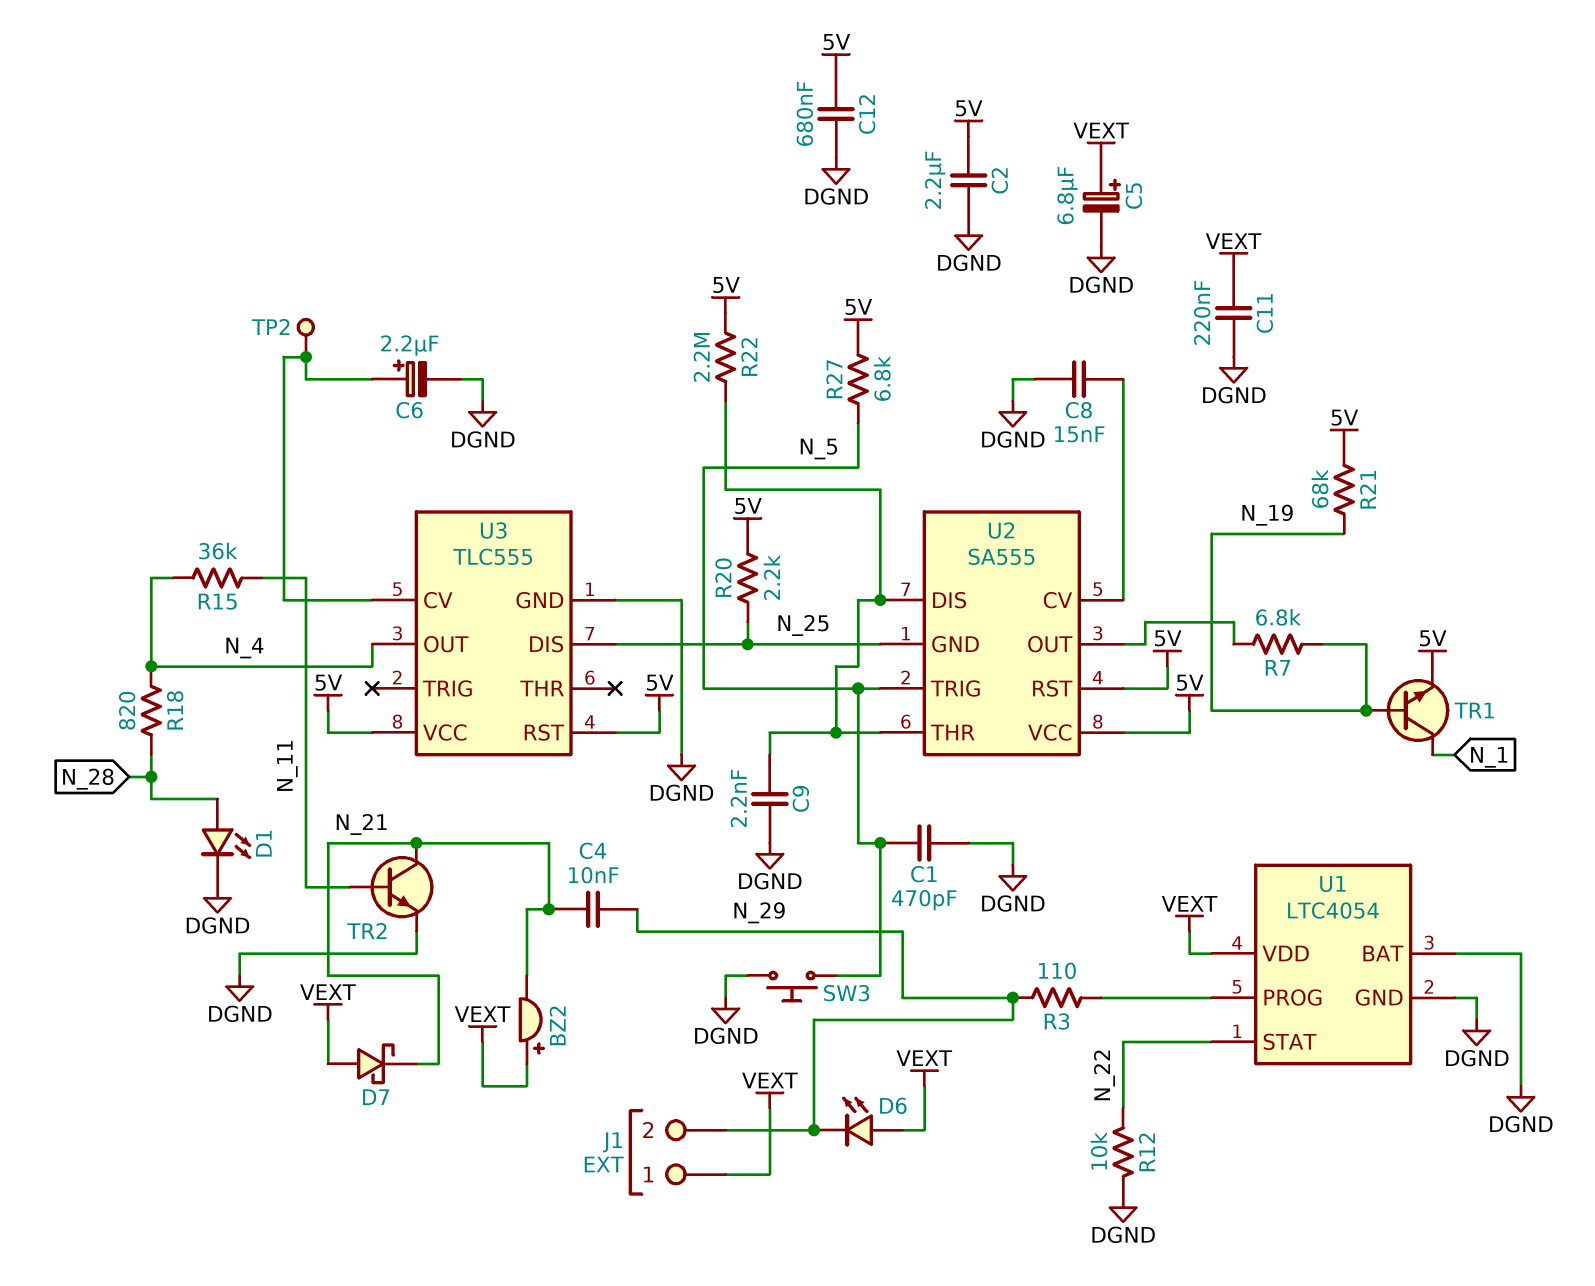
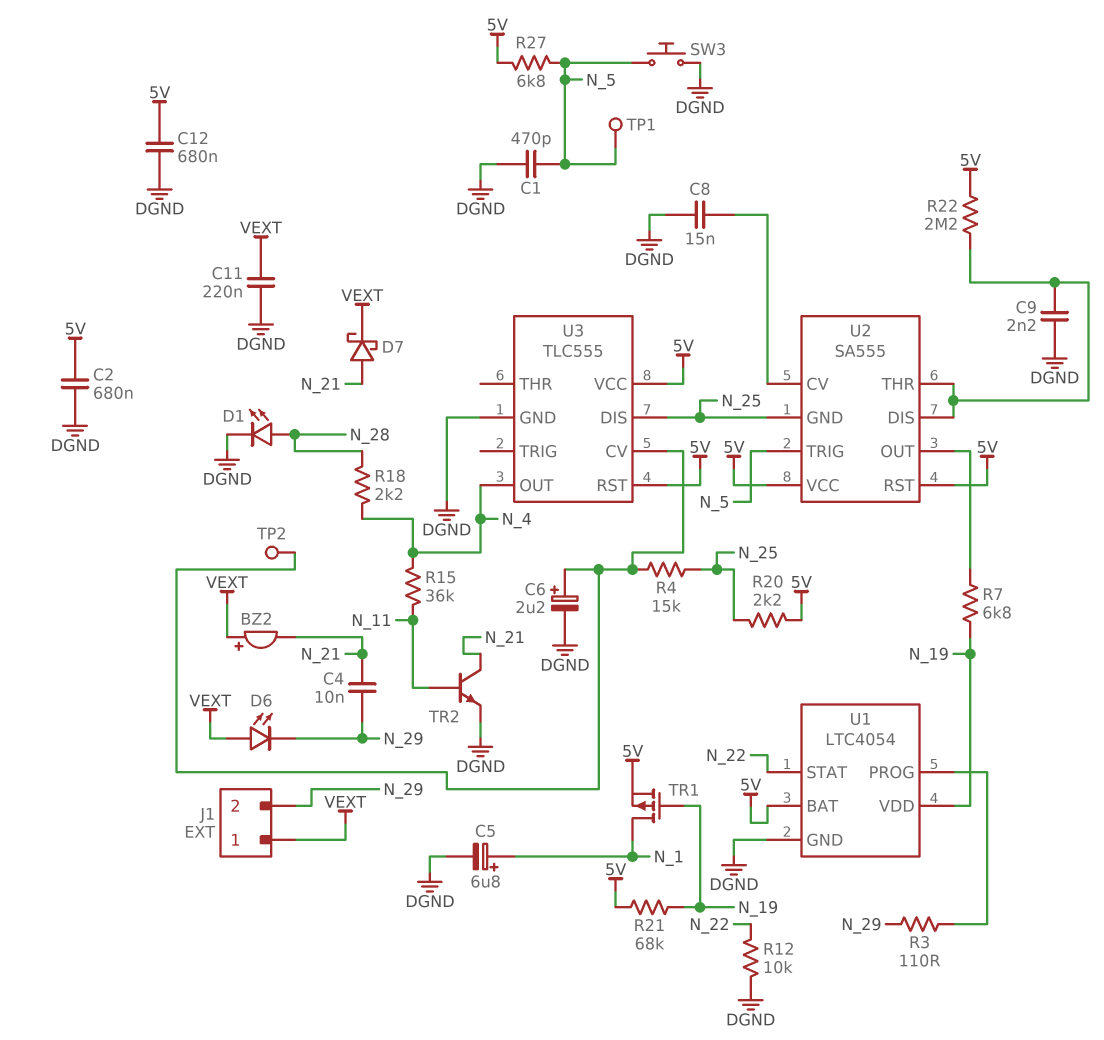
C2: 2.2uF (5V, DGND) -> 680nF (5V, DGND)
C5: 6.8uF (plus VEXT, minus DGND) -> 6.8uF (plus N_1, minus DGND)
D7: schottky (A VEXT, K N_21) -> schottky (A N_21, K VEXT)
R4: none -> 15k (N_25, U3/CV)
R18: 820 (N_4, N_28) -> 2.2k (N_4, N_28)
TP1: none -> test point (N_5)
TR1: NPN (B N_19, C N_1, E 5V) -> PMOS (G N_19, D N_1, S 5V)
U1 pin BAT: DGND -> 5V
U1 pin VDD: VEXT -> N_19

